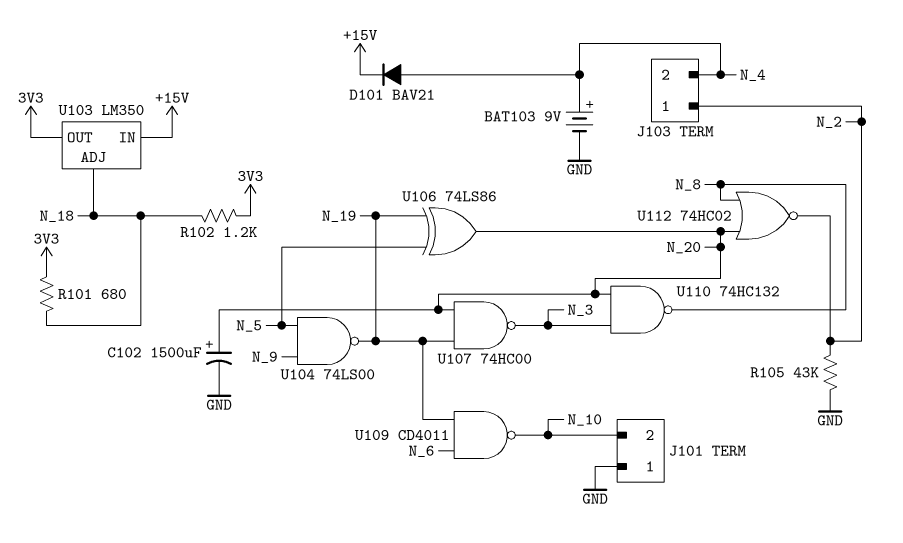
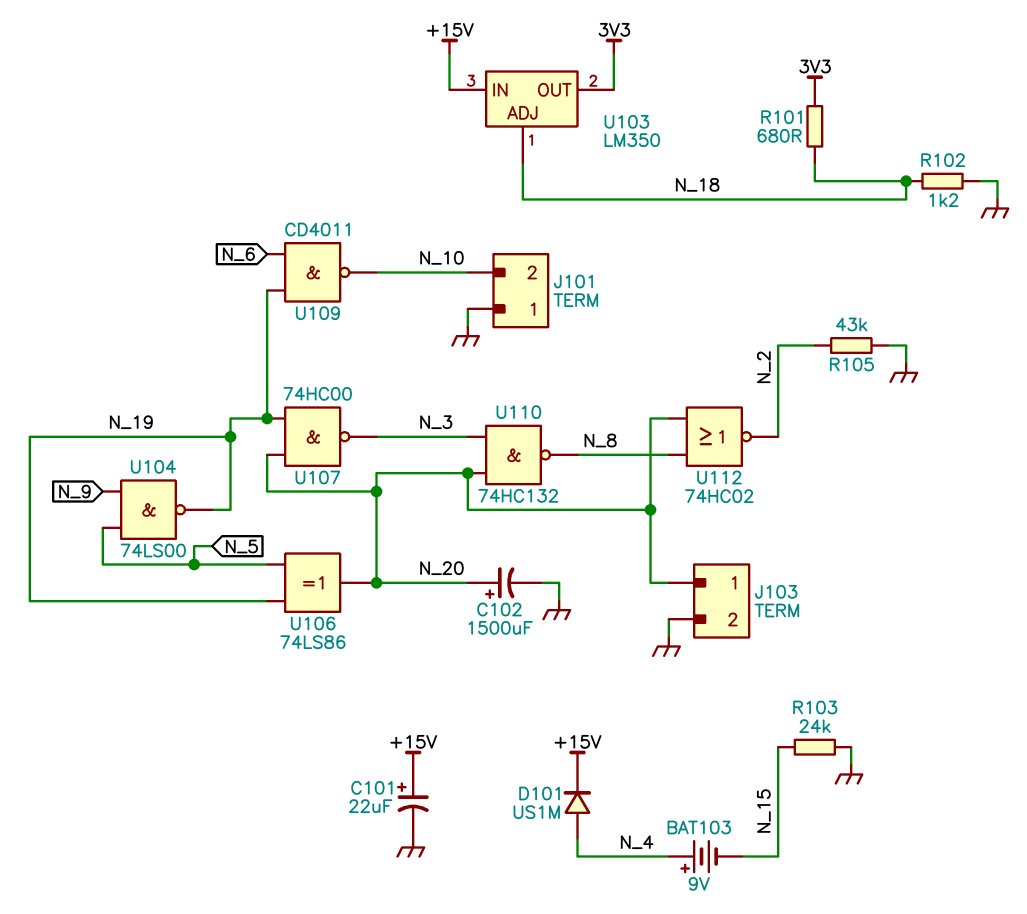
BAT103: 9V (plus N_4, minus GND) -> 9V (plus N_4, minus N_15)
C101: none -> 22uF (plus +15V, minus GND)
D101: diode BAV21 (A N_4, K +15V) -> diode US1M (A N_4, K +15V)
J103 pin 1: N_2 -> N_20
J103 pin 2: N_4 -> GND
R102: 1.2k (3V3, N_18) -> 1.2k (GND, N_18)
R103: none -> 24k (GND, N_15)

